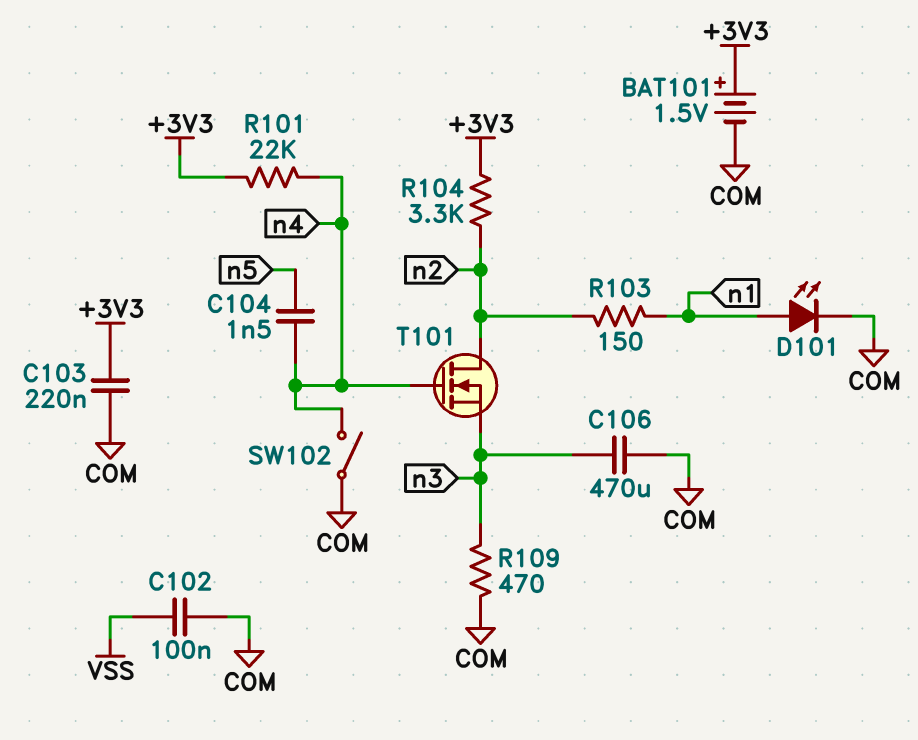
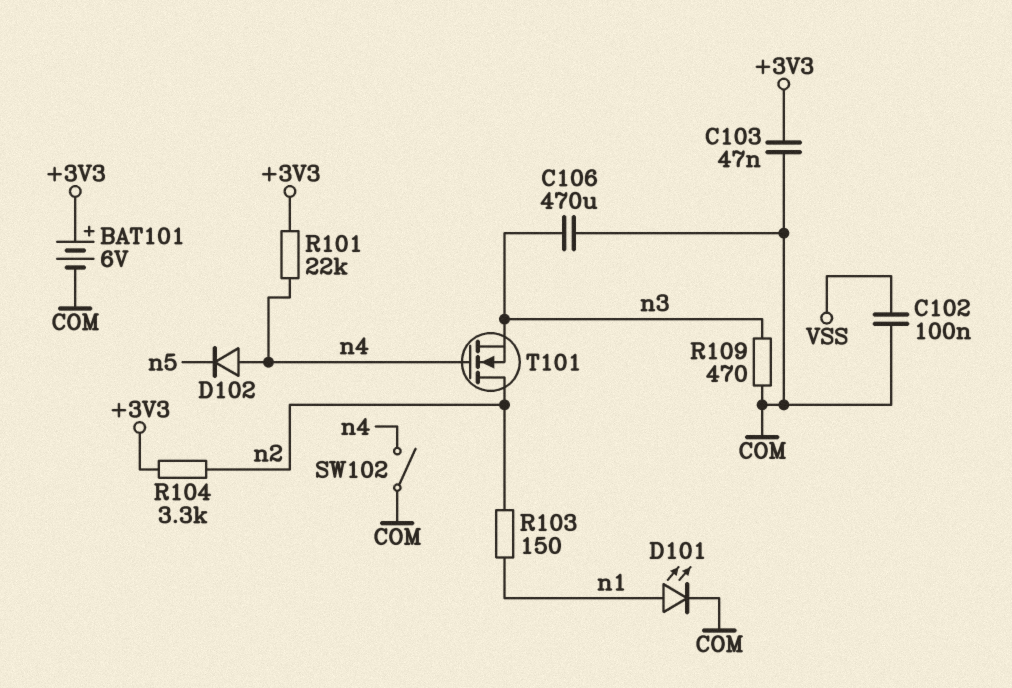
BAT101: 1.5V (plus +3V3, minus COM) -> 6V (plus +3V3, minus COM)
C103: 220nF (+3V3, COM) -> 47nF (+3V3, COM)
C104: 1.5nF (n4, n5) -> none
D102: none -> diode (A n4, K n5)

